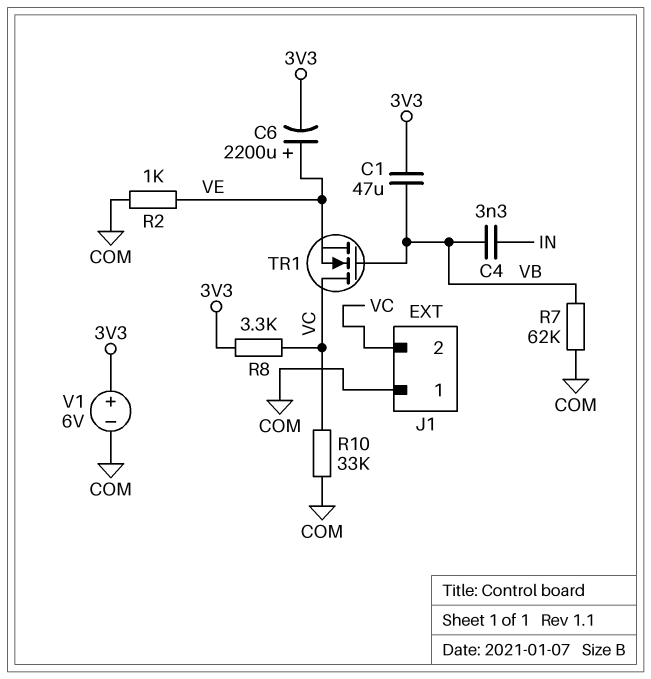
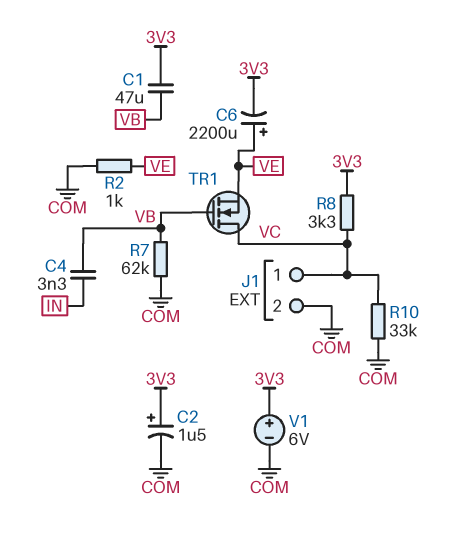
C2: none -> 1.5uF (plus 3V3, minus COM)
J1 pin 1: COM -> VC
J1 pin 2: VC -> COM

